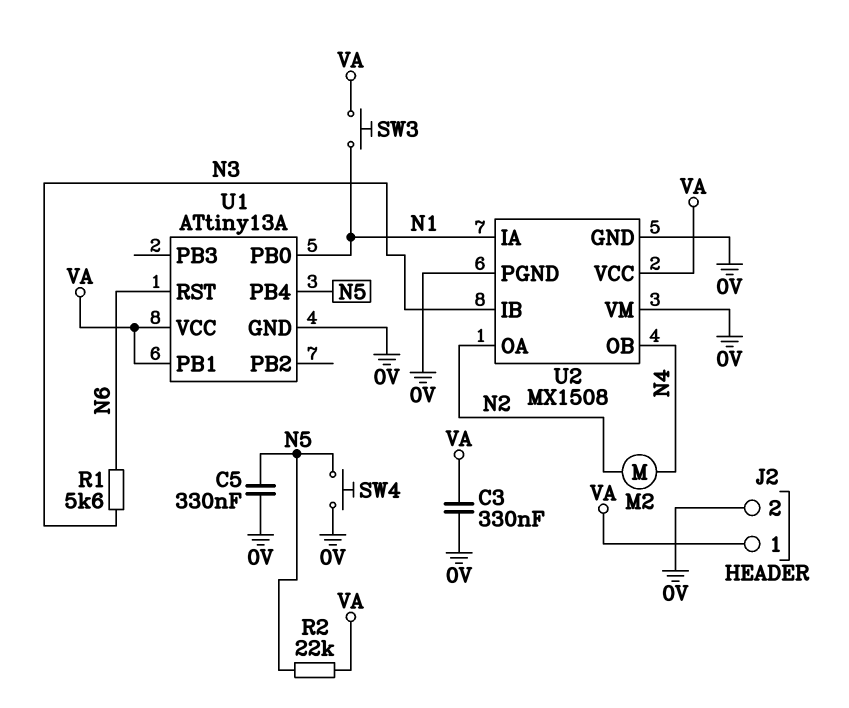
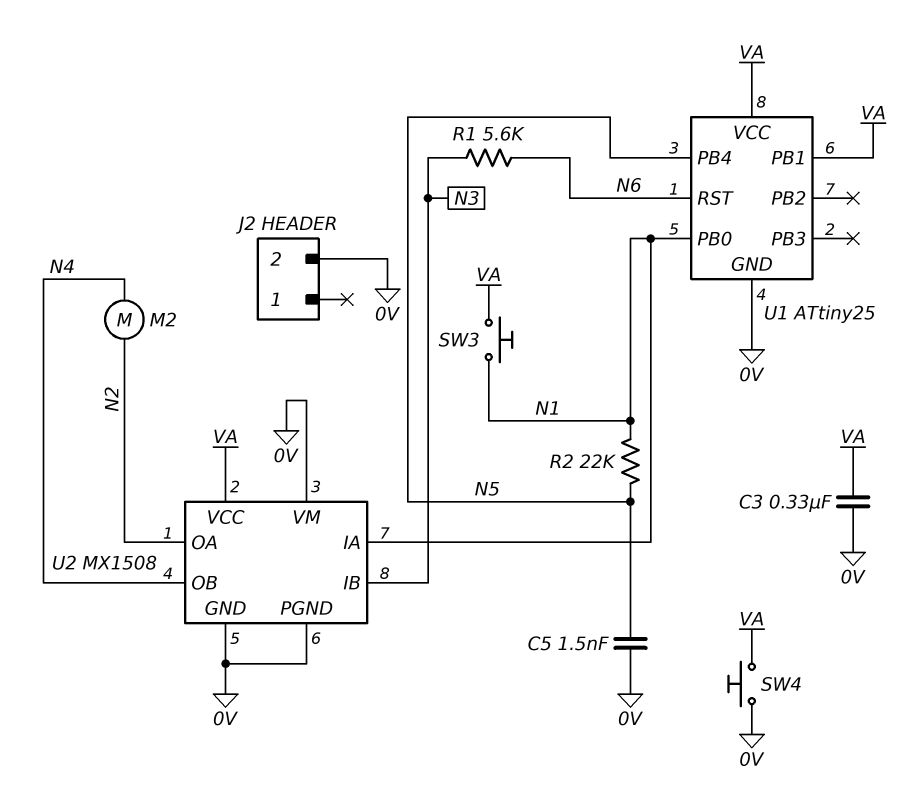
C5: 330nF (0V, N5) -> 1.5nF (0V, N5)
J2 pin 1: VA -> none
R2: 22k (N5, VA) -> 22k (N1, N5)
SW4: button (0V, N5) -> button (0V, VA)
U1: ATtiny13A -> ATtiny25

